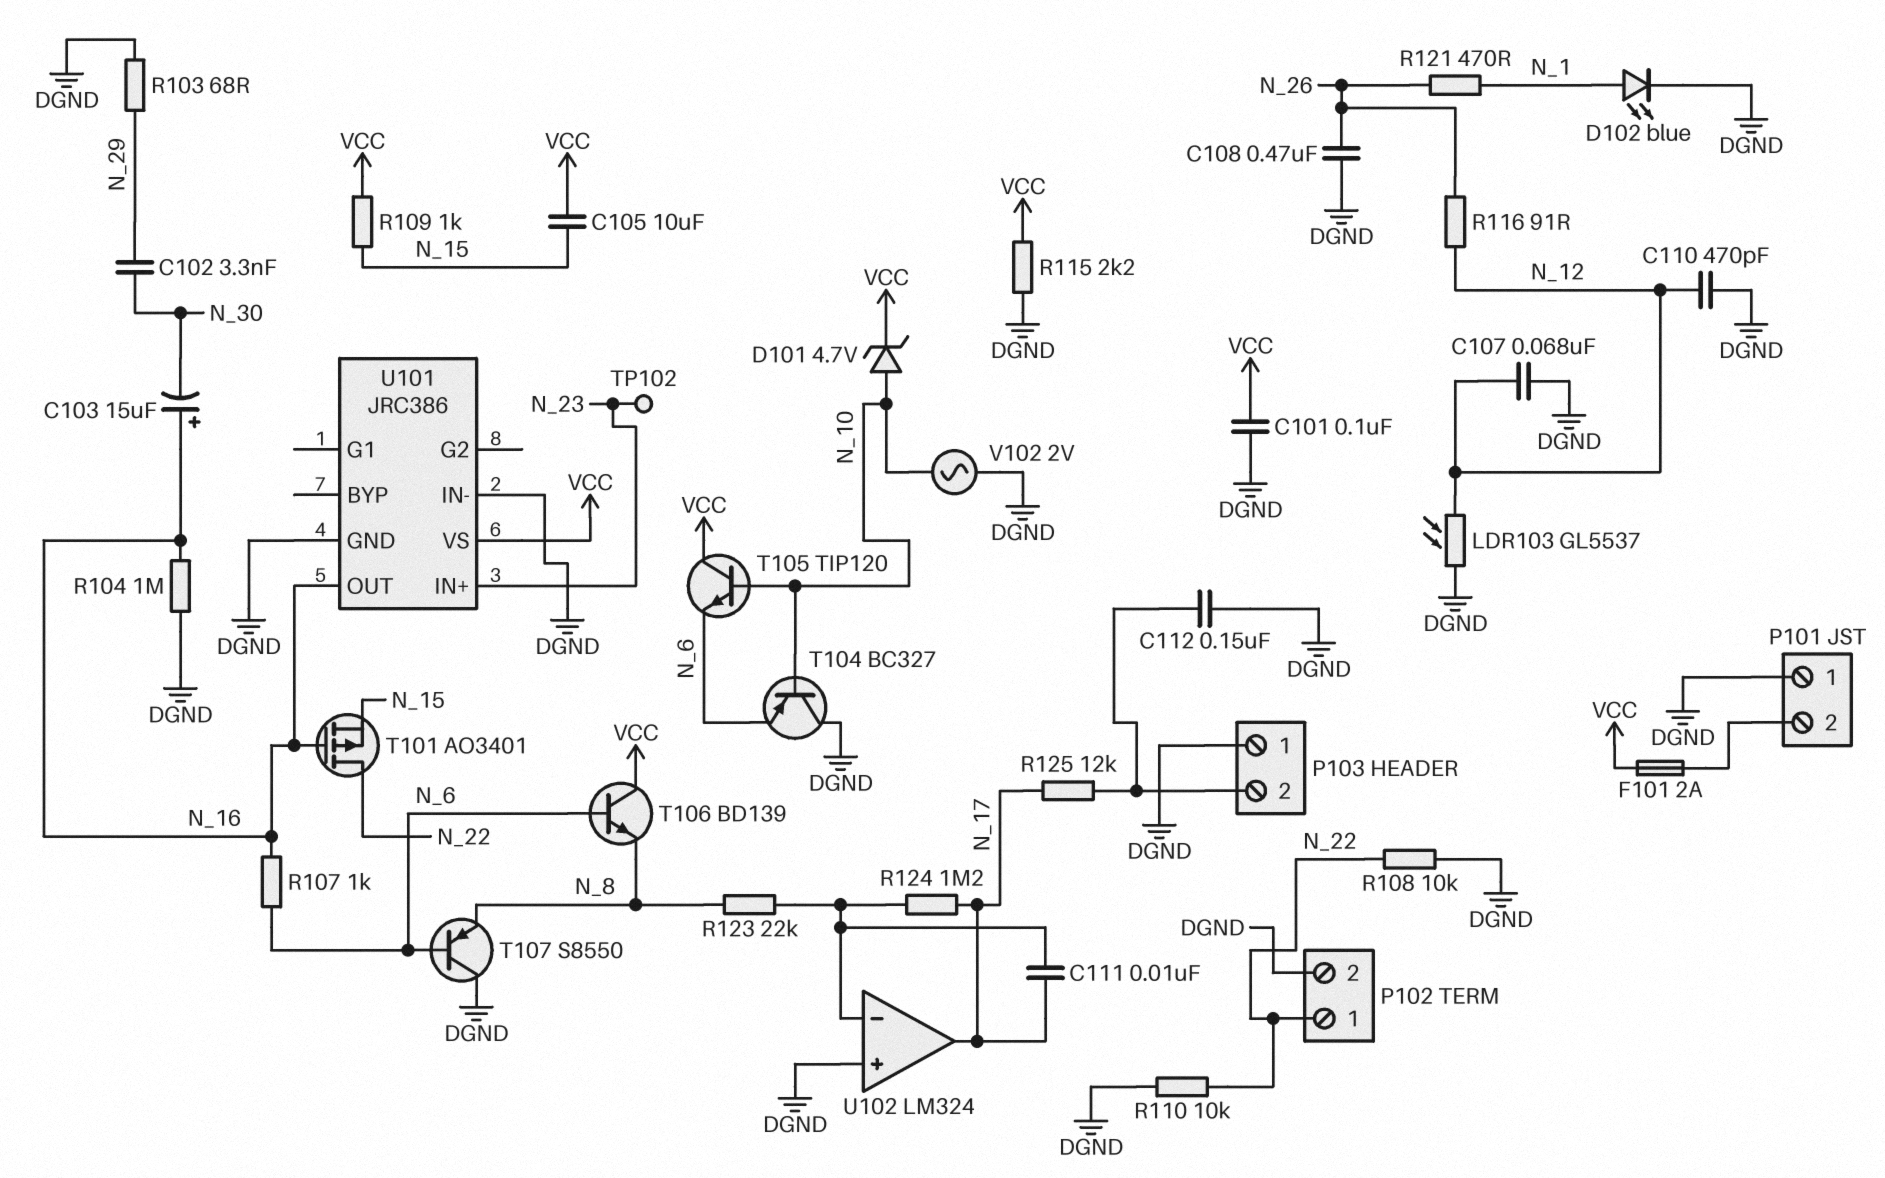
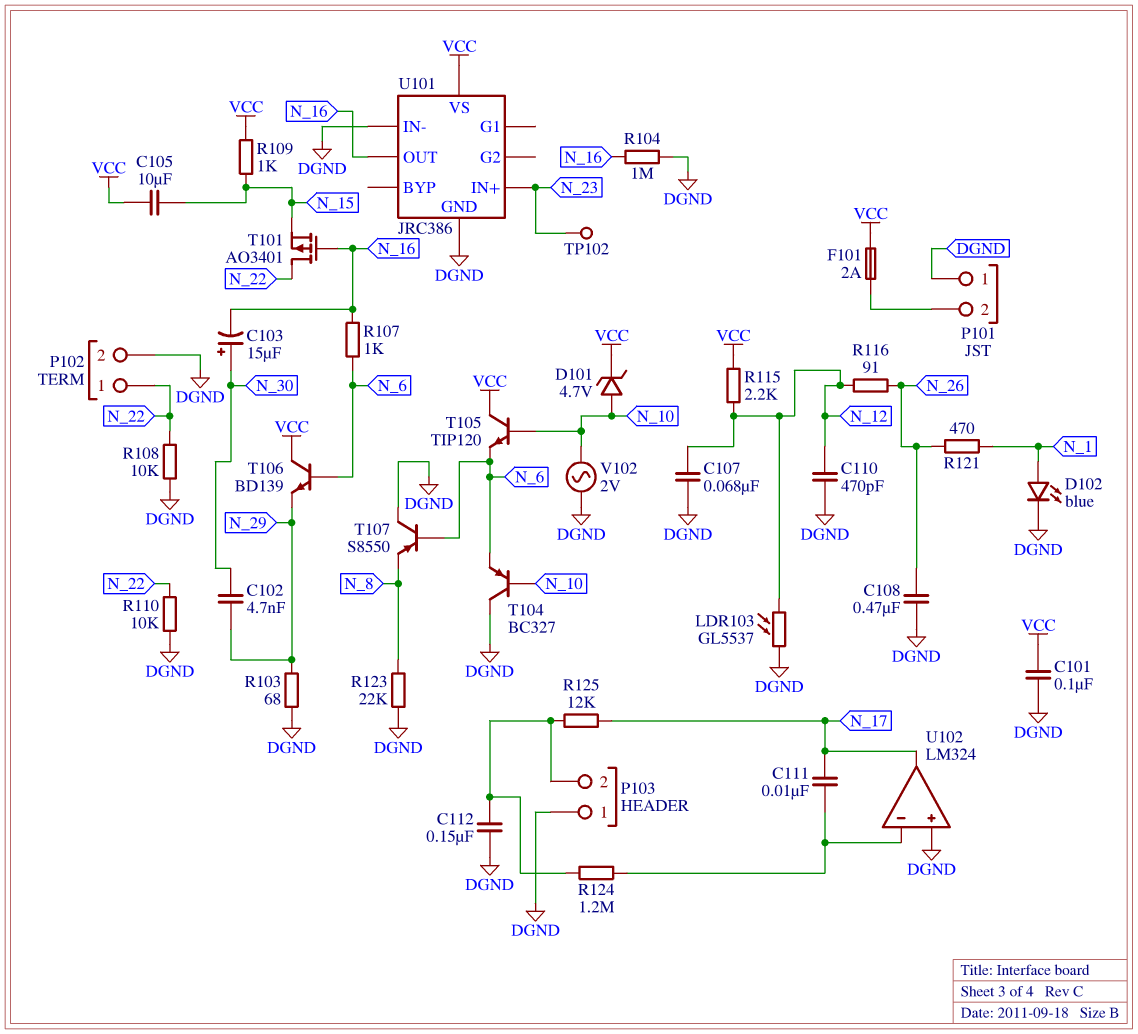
C102: 3.3nF (N_29, N_30) -> 4.7nF (N_29, N_30)
C103: 15uF (plus N_16, minus N_30) -> 15uF (plus N_30, minus N_16)
R115: 2.2k (DGND, VCC) -> 2.2k (N_12, VCC)
R123: 22k (N_8, U102/in-) -> 22k (DGND, N_8)
R124: 1.2M (N_17, U102/in-) -> 1.2M (P103/2, U102/in-)
T106: NPN BD139 (B N_6, C VCC, E N_8) -> NPN BD139 (B N_6, C VCC, E N_29)

